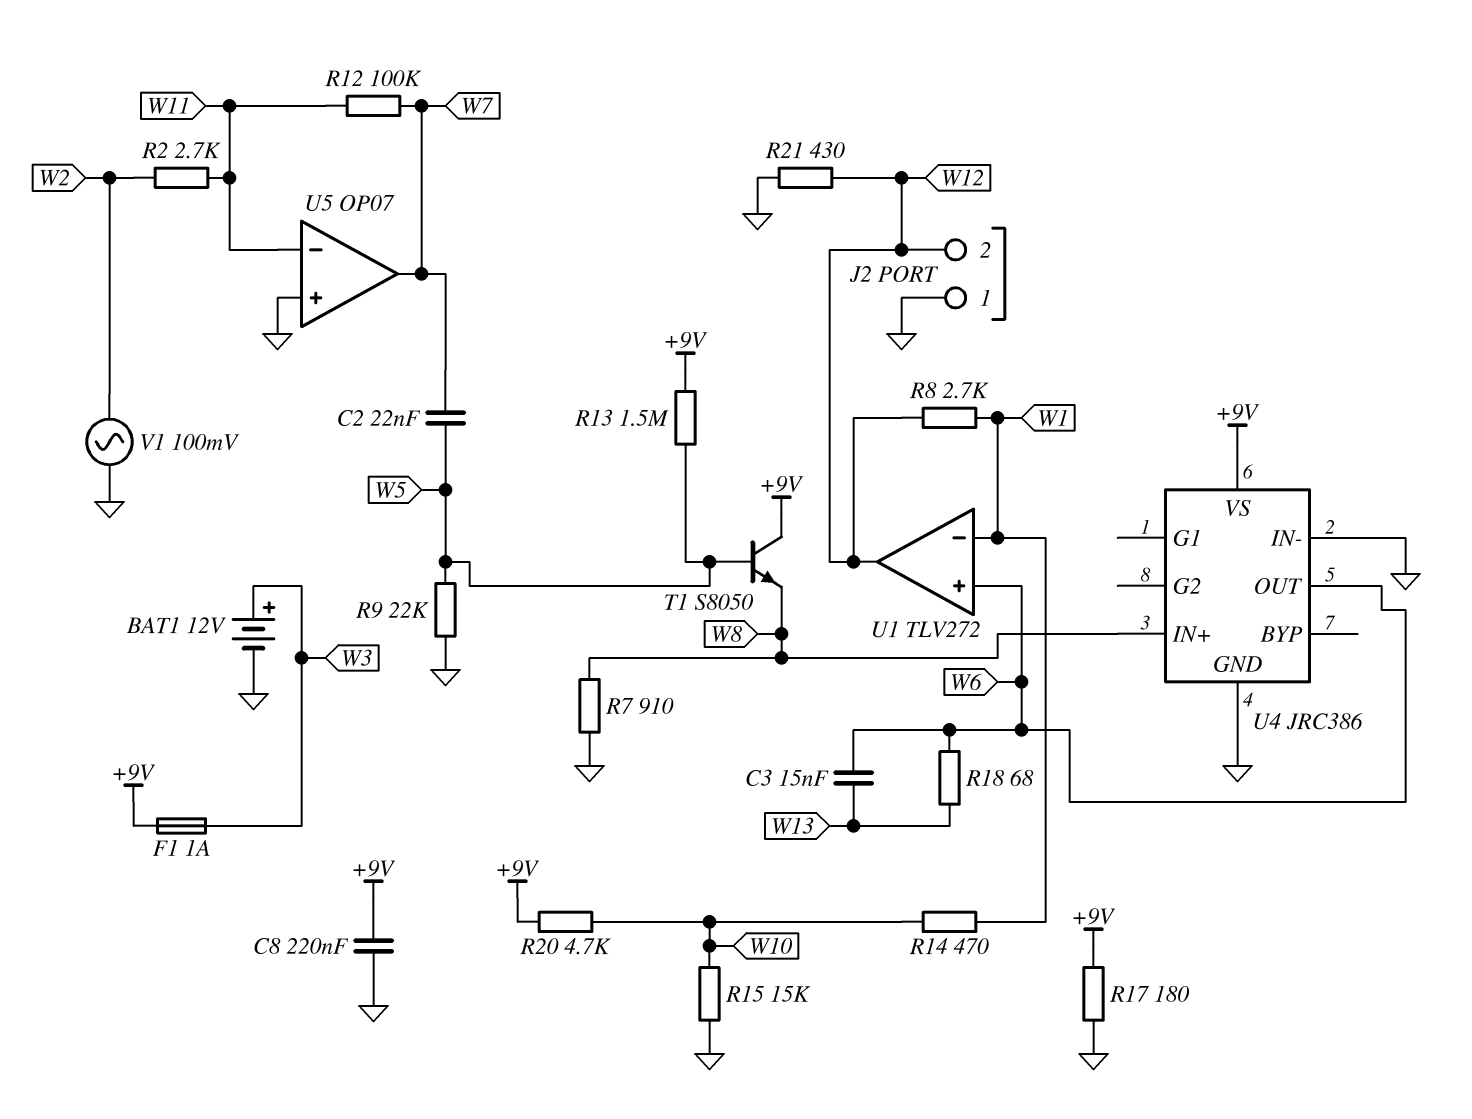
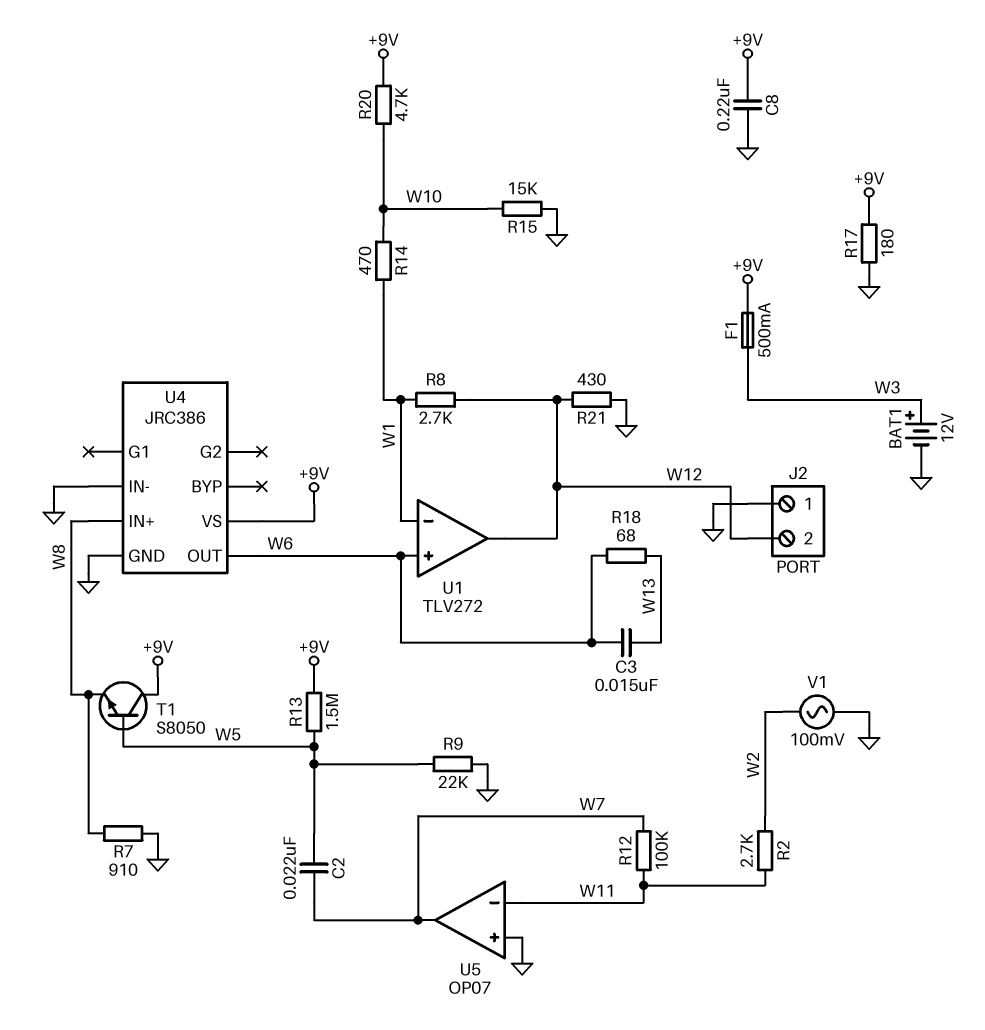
F1: 1A (+9V, W3) -> 500mA (+9V, W3)

